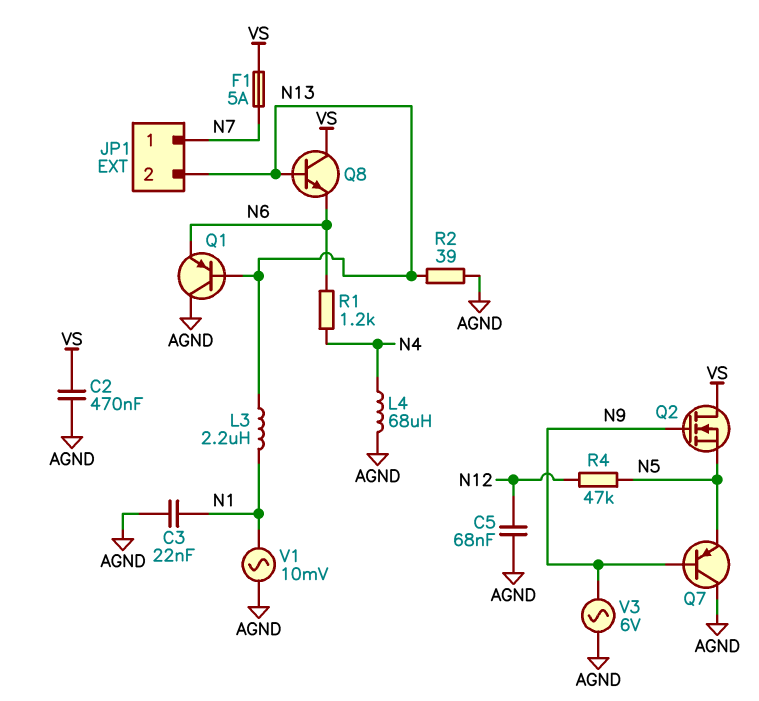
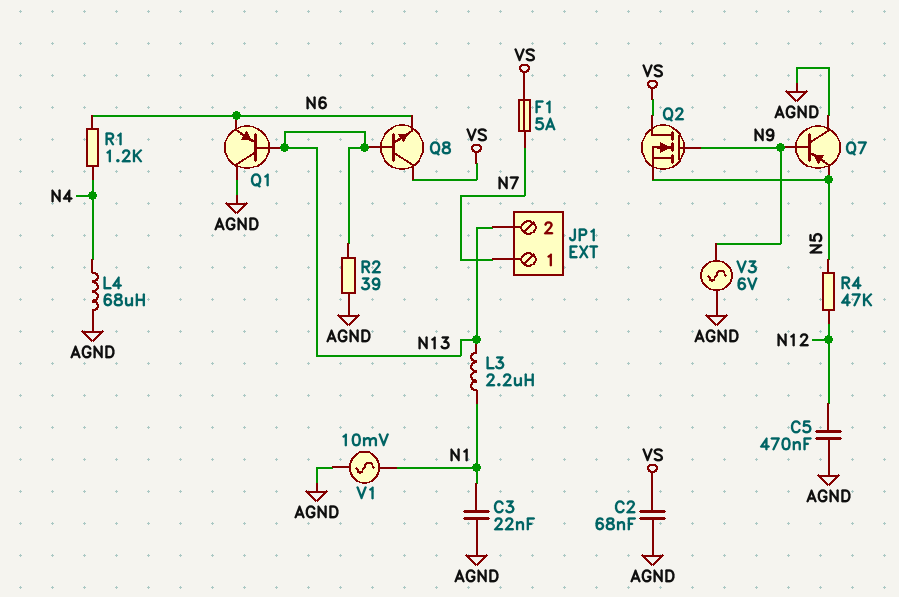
C2: 470nF (AGND, VS) -> 68nF (AGND, VS)
C5: 68nF (AGND, N12) -> 470nF (AGND, N12)

